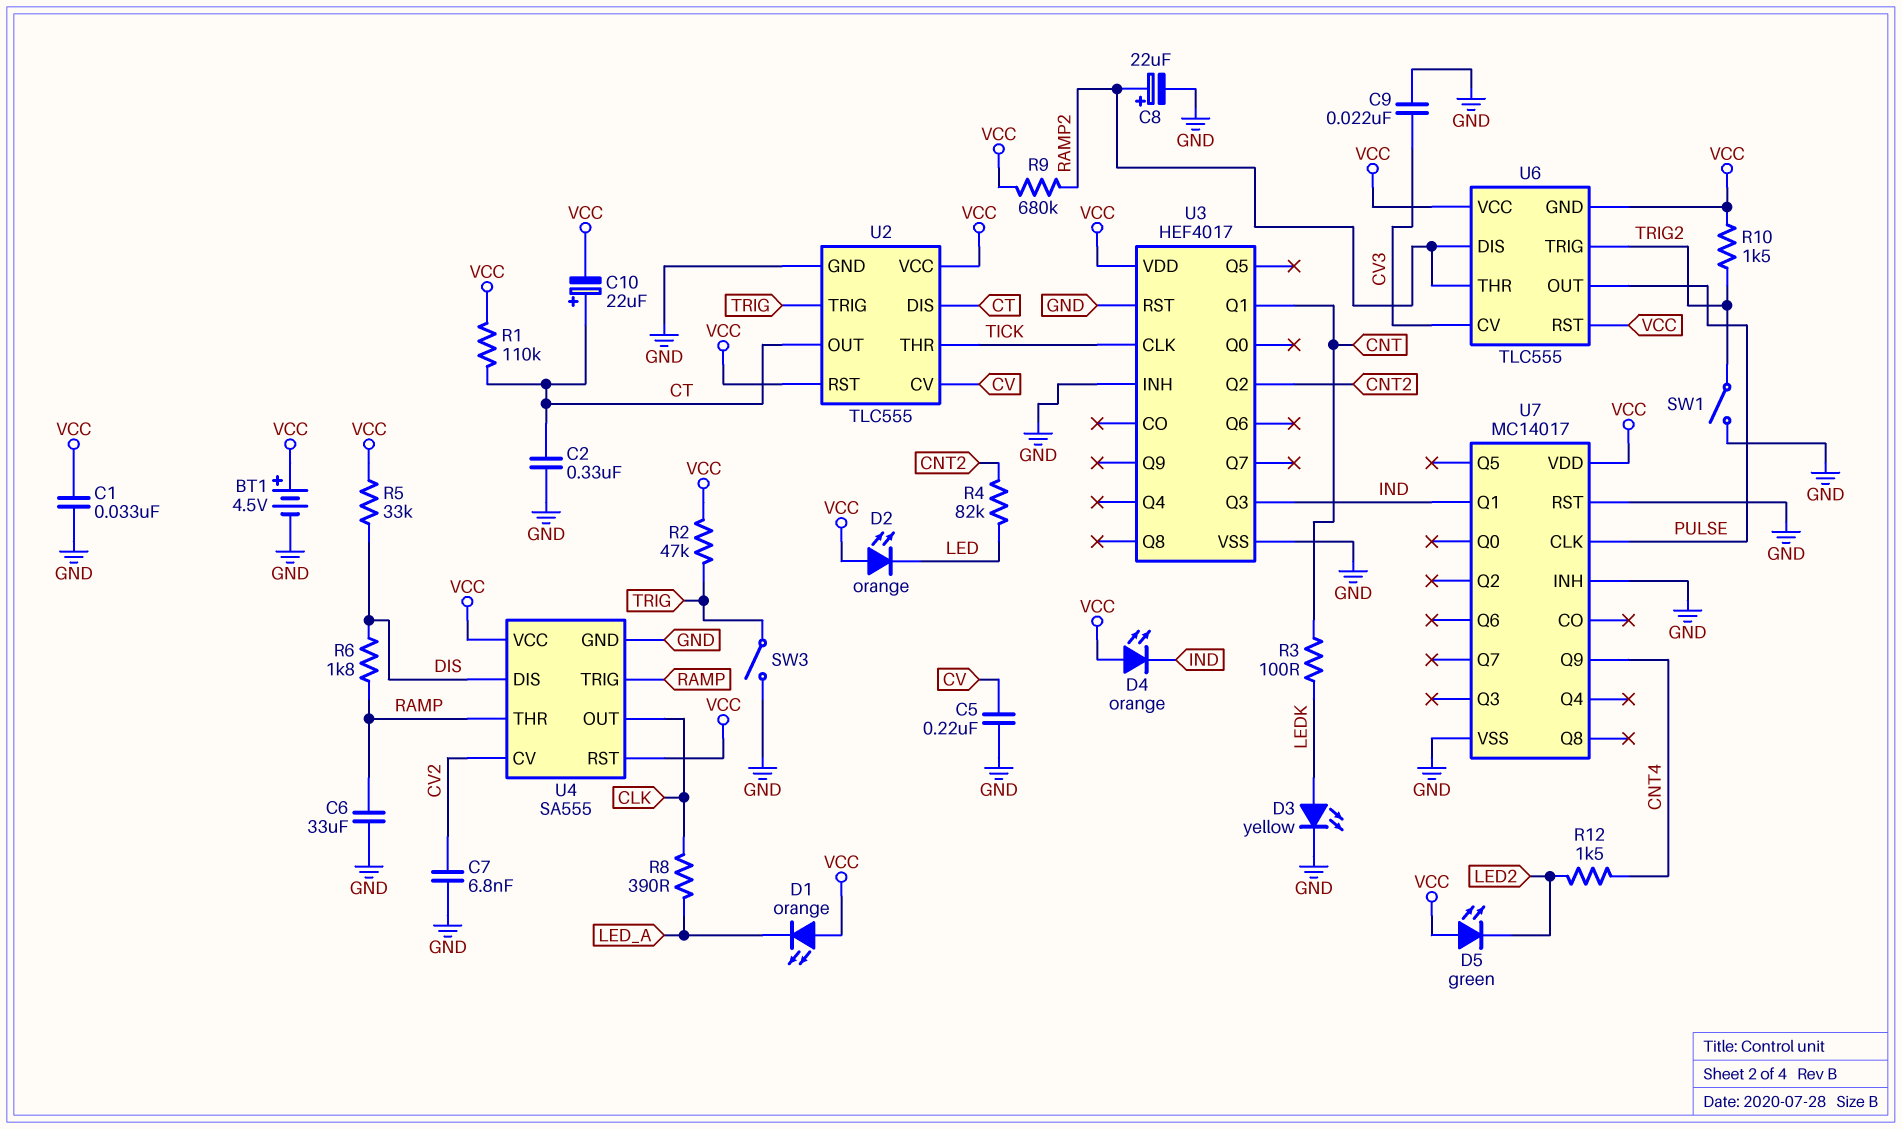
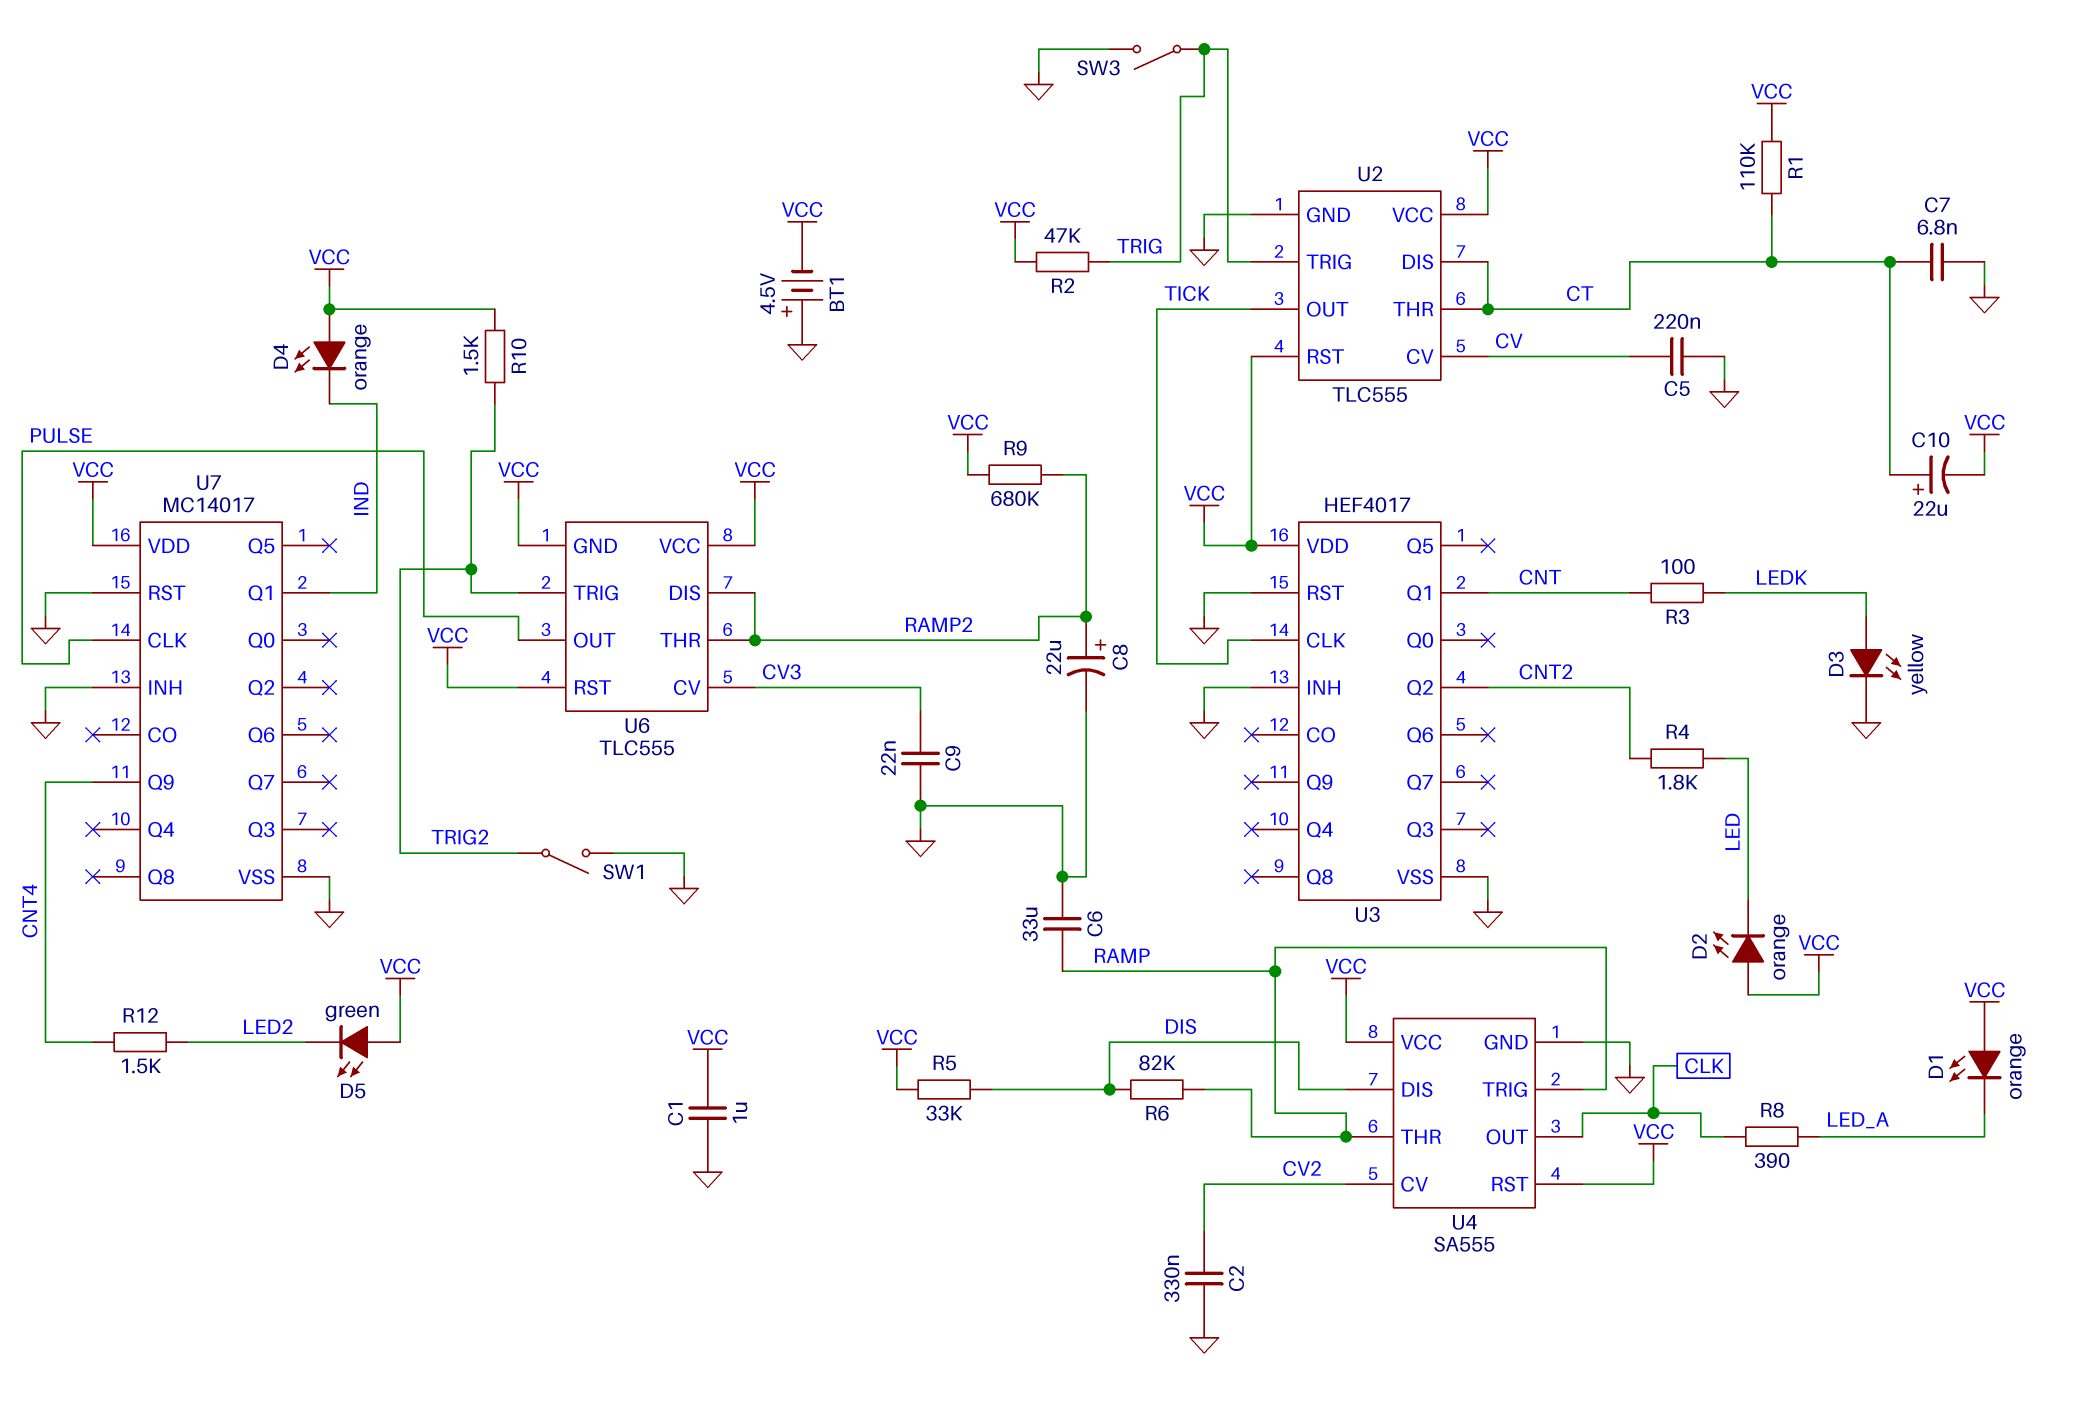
BT1: 4.5V (plus VCC, minus GND) -> 4.5V (plus GND, minus VCC)
C1: 33nF (GND, VCC) -> 1uF (GND, VCC)
C2: 330nF (CT, GND) -> 330nF (CV2, GND)
C7: 6.8nF (CV2, GND) -> 6.8nF (CT, GND)
R4: 82k (CNT2, LED) -> 1.8k (CNT2, LED)
R6: 1.8k (DIS, RAMP) -> 82k (DIS, RAMP)
U2 pin OUT: CT -> TICK
U2 pin THR: TICK -> CT
U3 pin Q3: IND -> none

